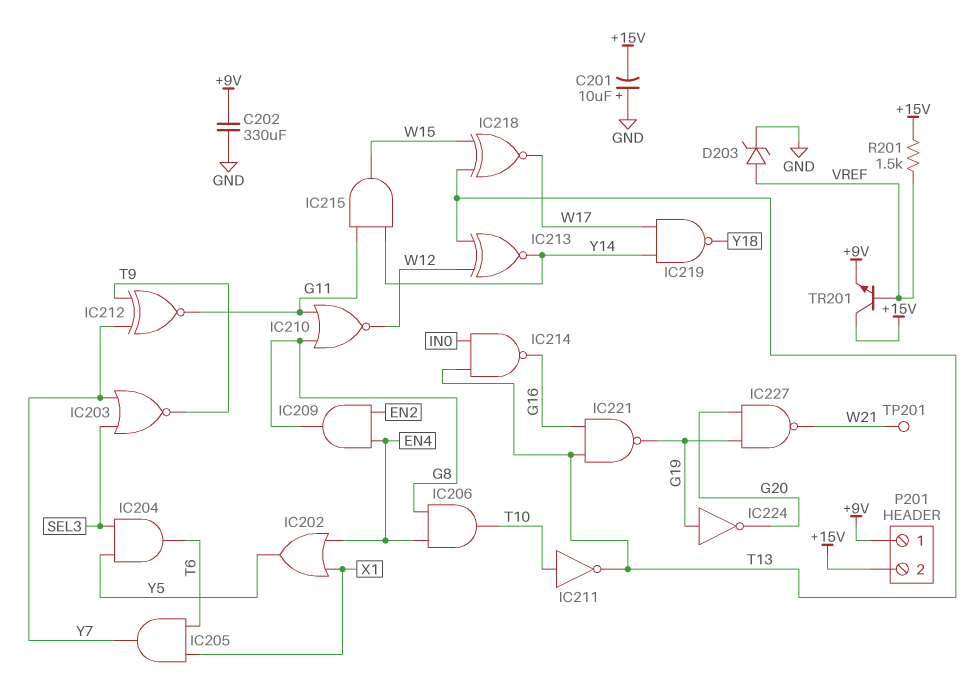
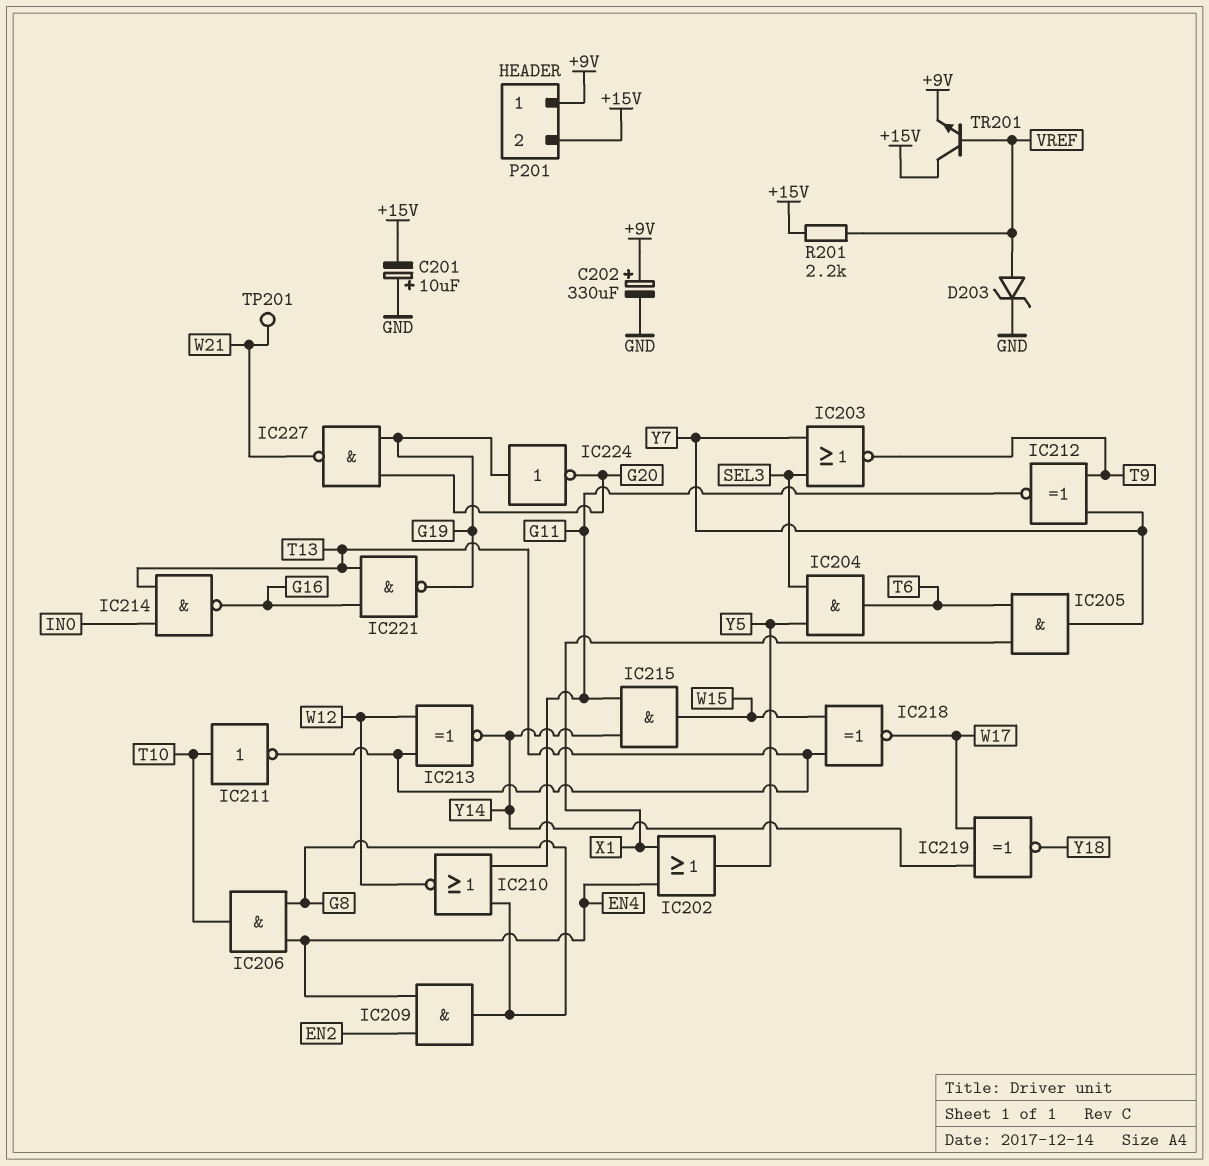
C202: 330uF (+9V, GND) -> 330uF (plus +9V, minus GND)
IC219: NAND (in W17, in Y14, out Y18) -> XNOR (in W17, in Y14, out Y18)
R201: 1.5k (+15V, VREF) -> 2.2k (+15V, VREF)

